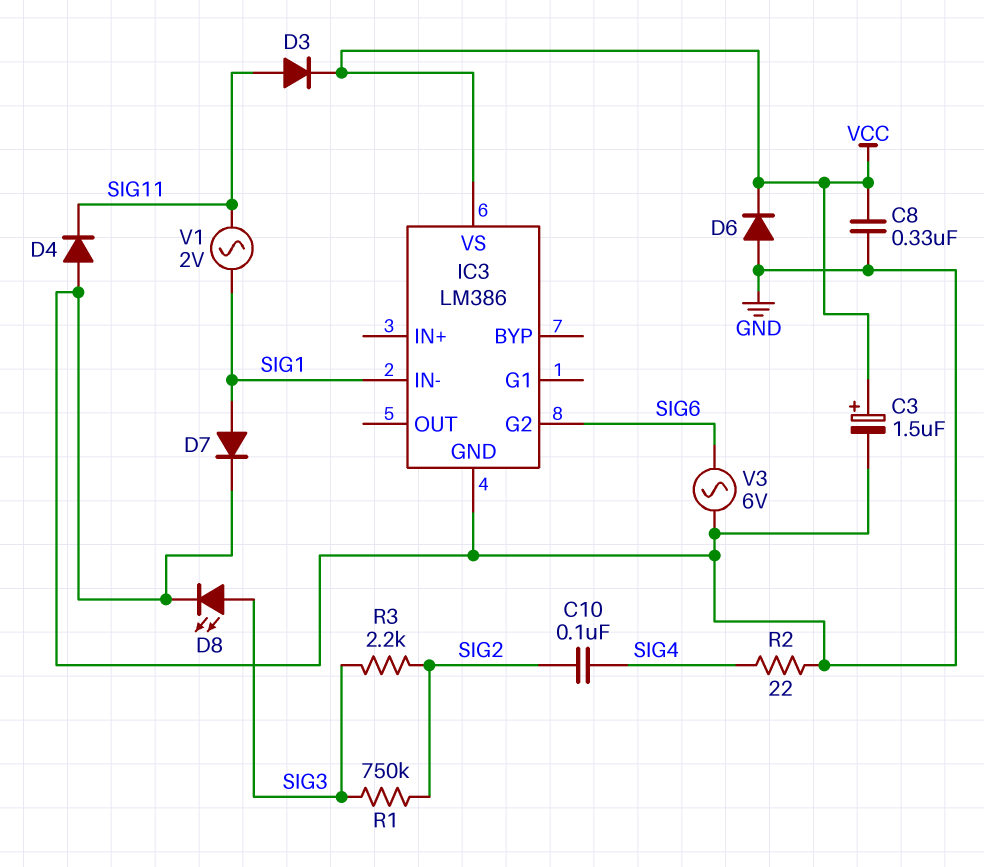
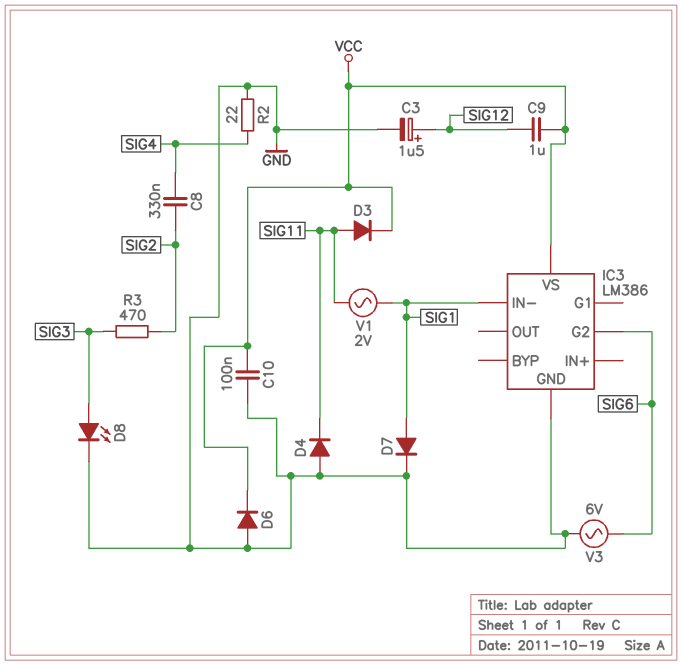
C3: 1.5uF (plus VCC, minus GND) -> 1.5uF (plus SIG12, minus GND)
C8: 330nF (GND, VCC) -> 330nF (SIG2, SIG4)
C9: none -> 1uF (SIG12, VCC)
C10: 100nF (SIG2, SIG4) -> 100nF (GND, VCC)
R1: 750k (SIG2, SIG3) -> none
R3: 2.2k (SIG2, SIG3) -> 470 (SIG2, SIG3)

